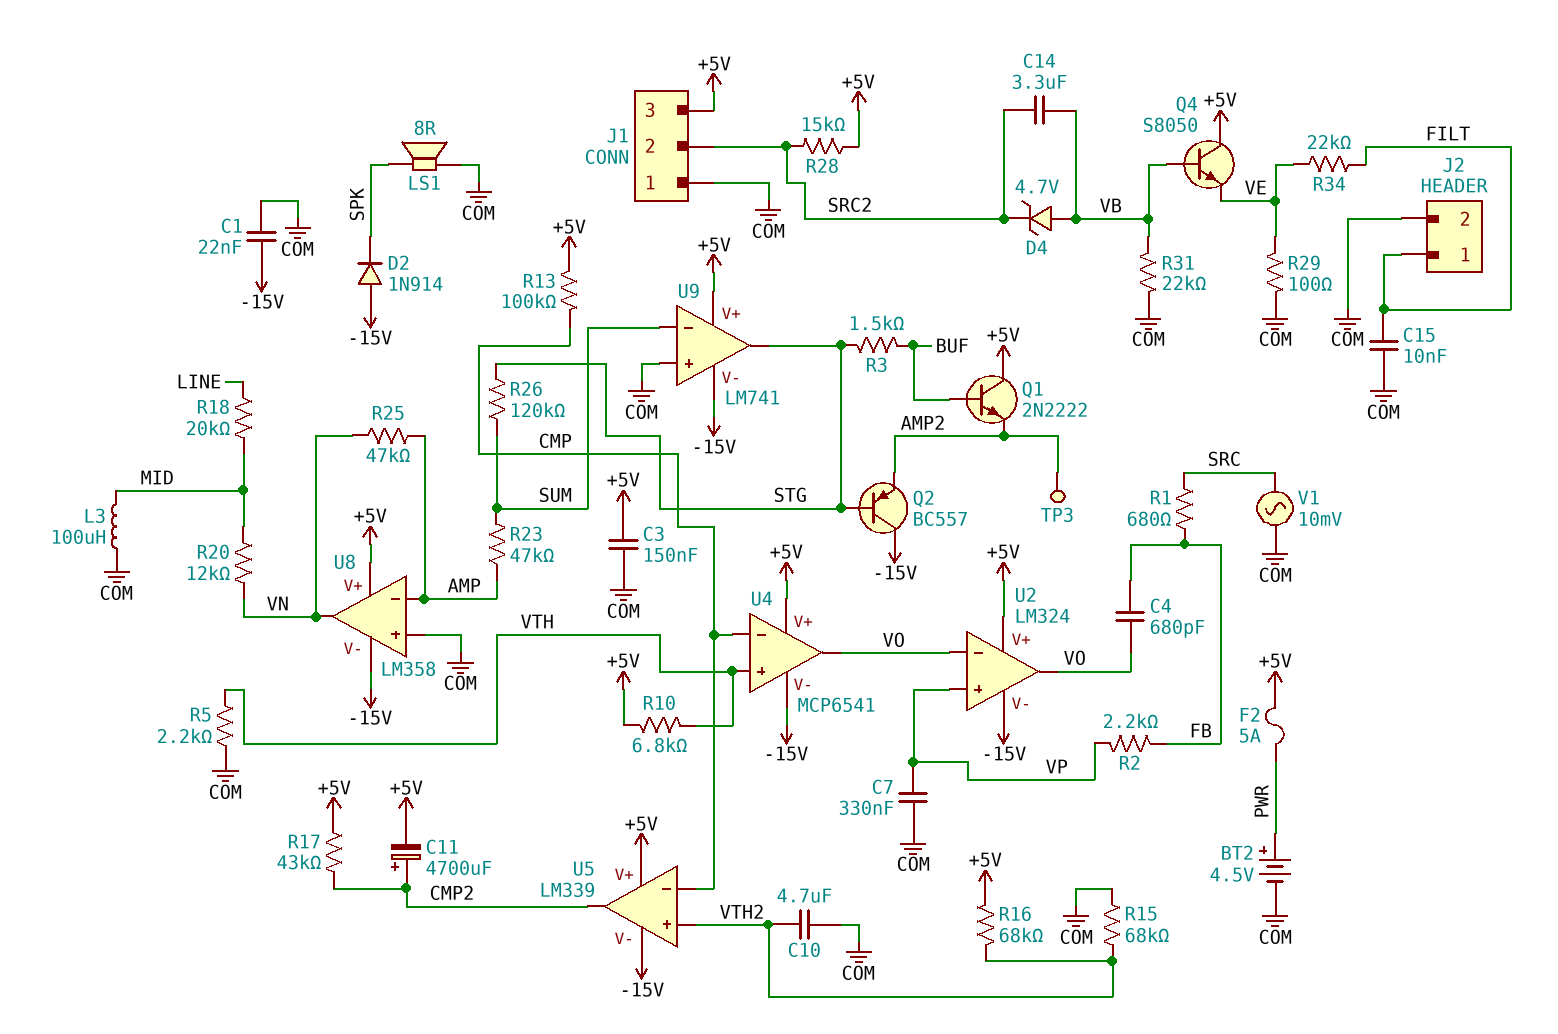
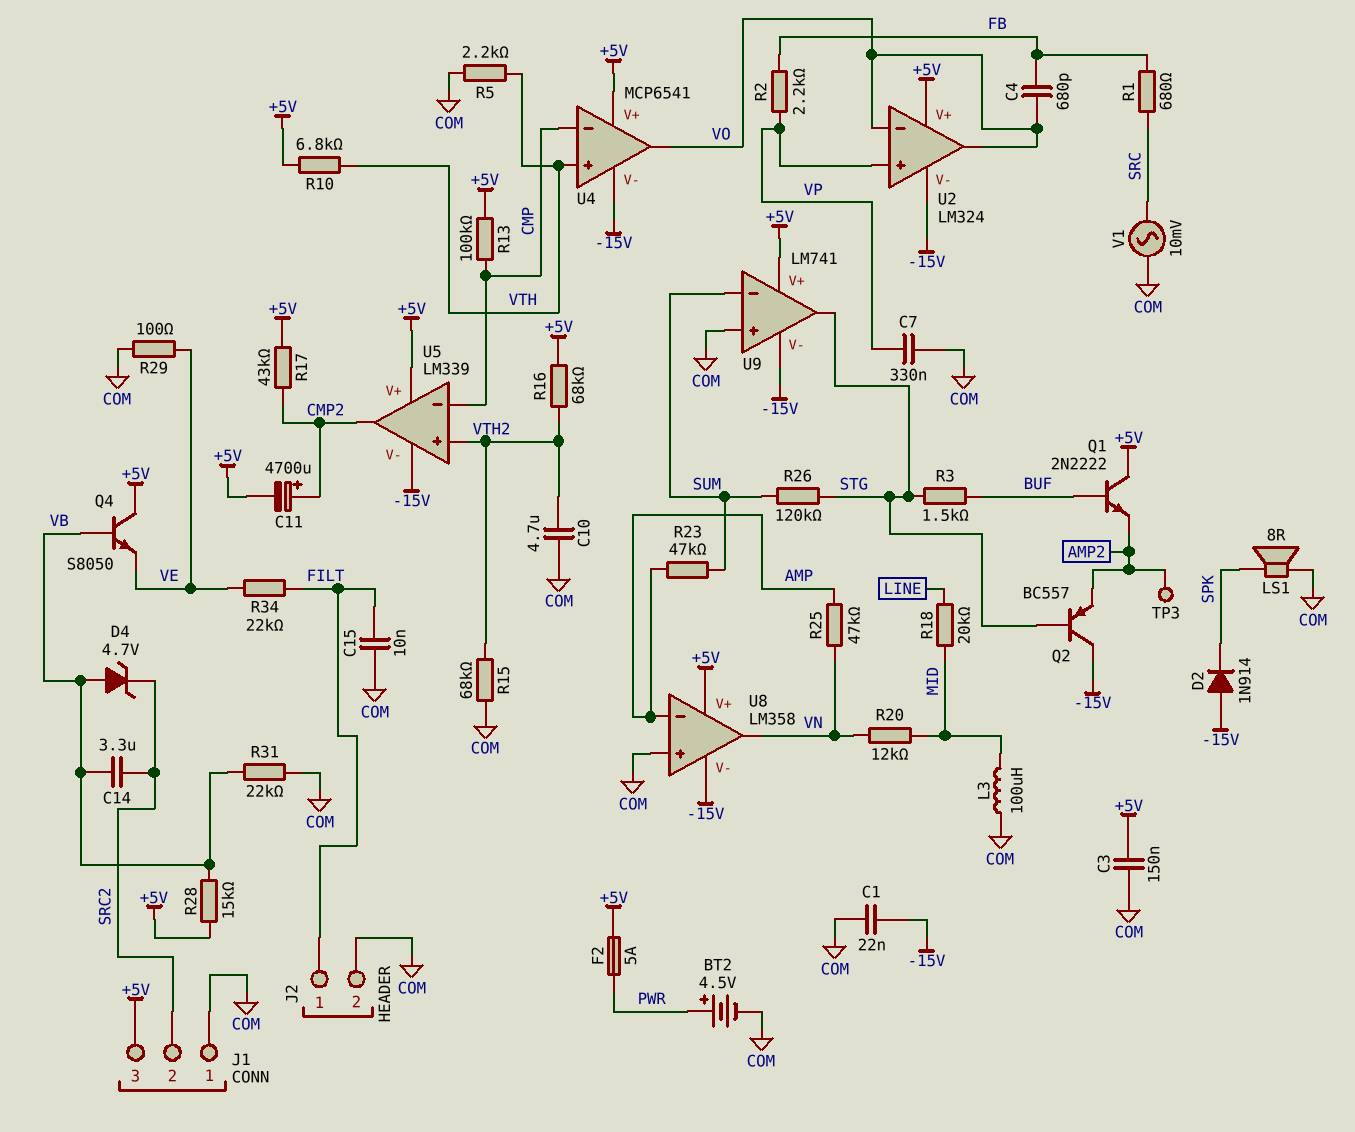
R28: 15k (+5V, SRC2) -> 15k (+5V, VB)

